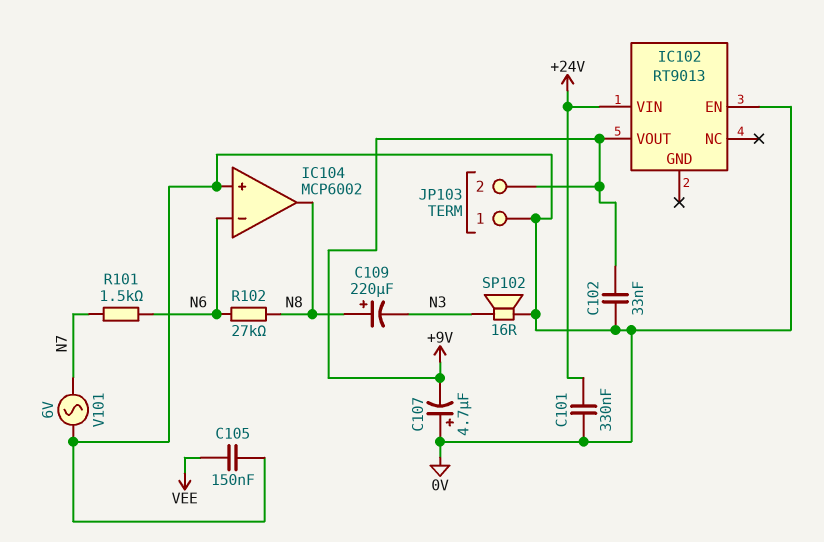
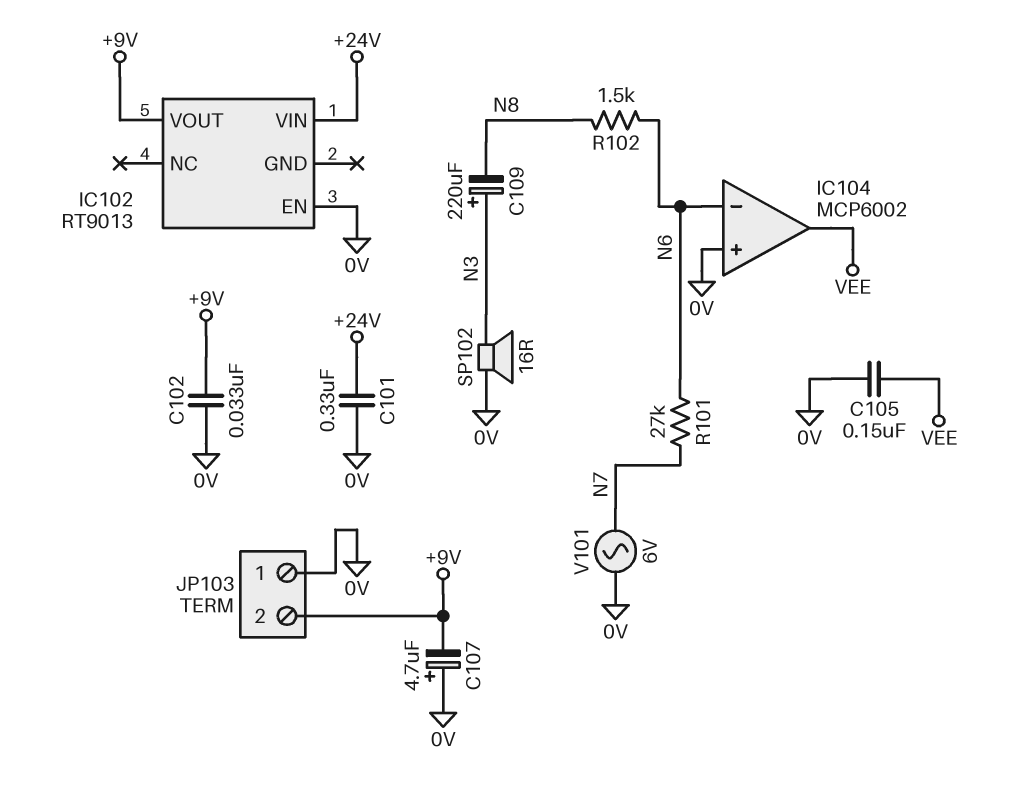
C109: 220uF (plus N8, minus N3) -> 220uF (plus N3, minus N8)
IC104 pin out: N8 -> VEE
R101: 1.5k (N6, N7) -> 27k (N6, N7)
R102: 27k (N6, N8) -> 1.5k (N6, N8)

